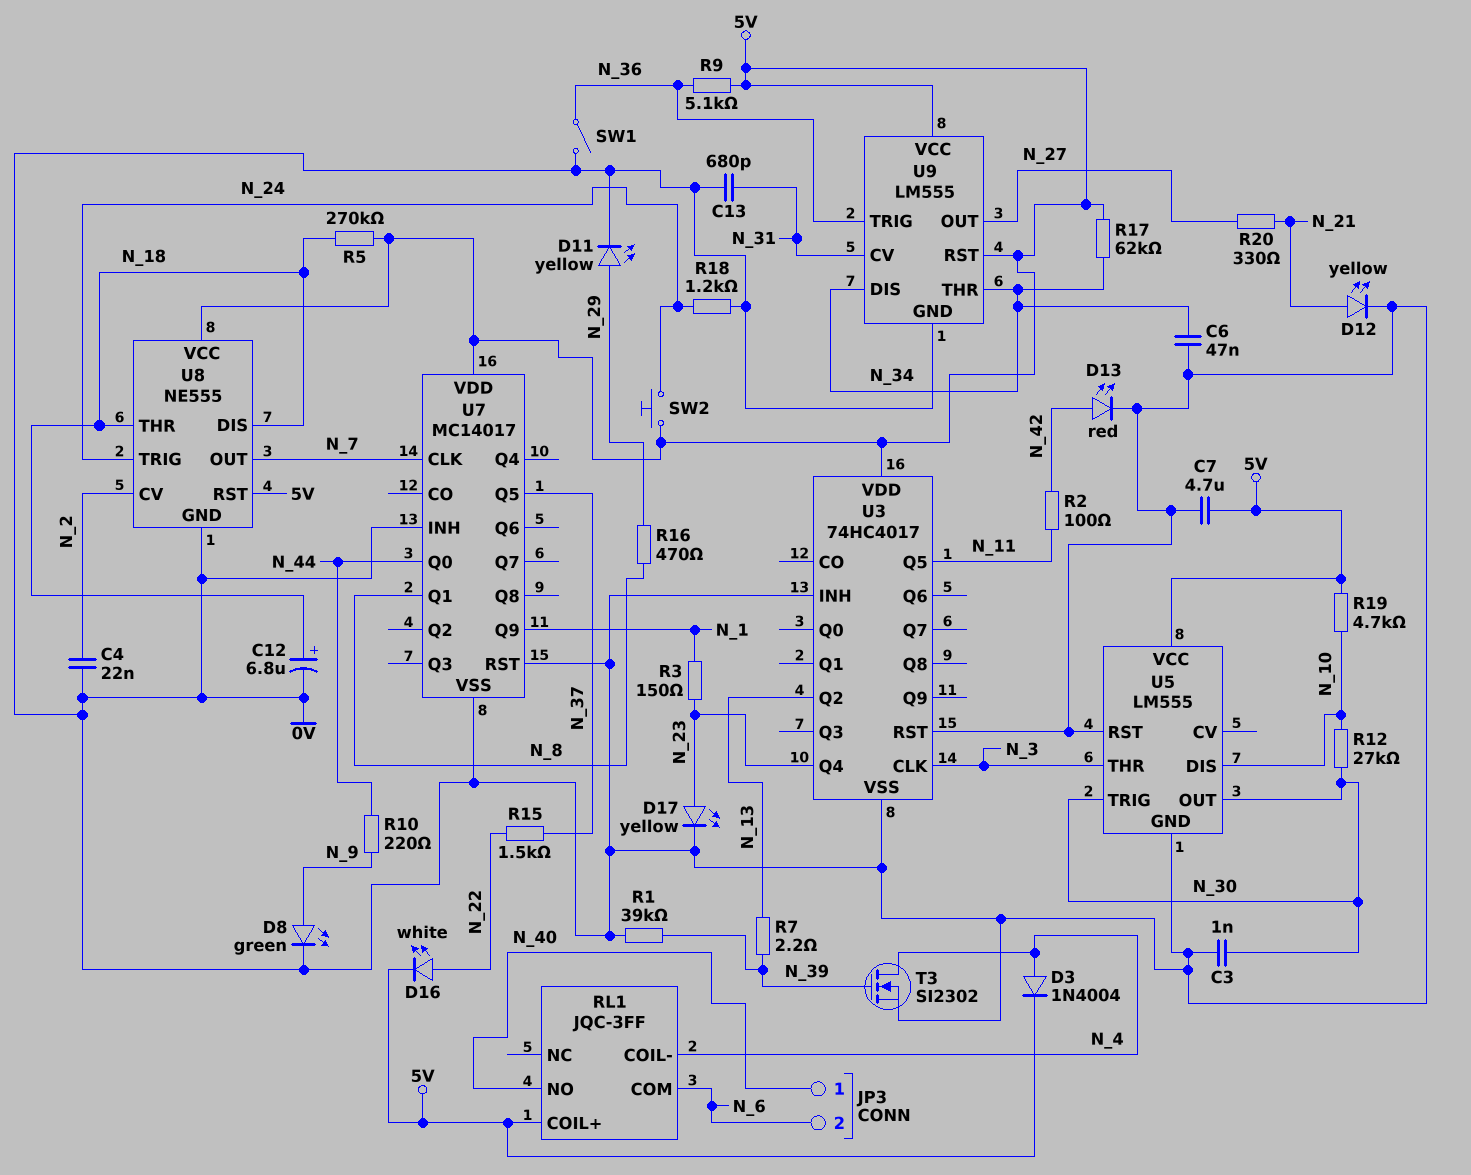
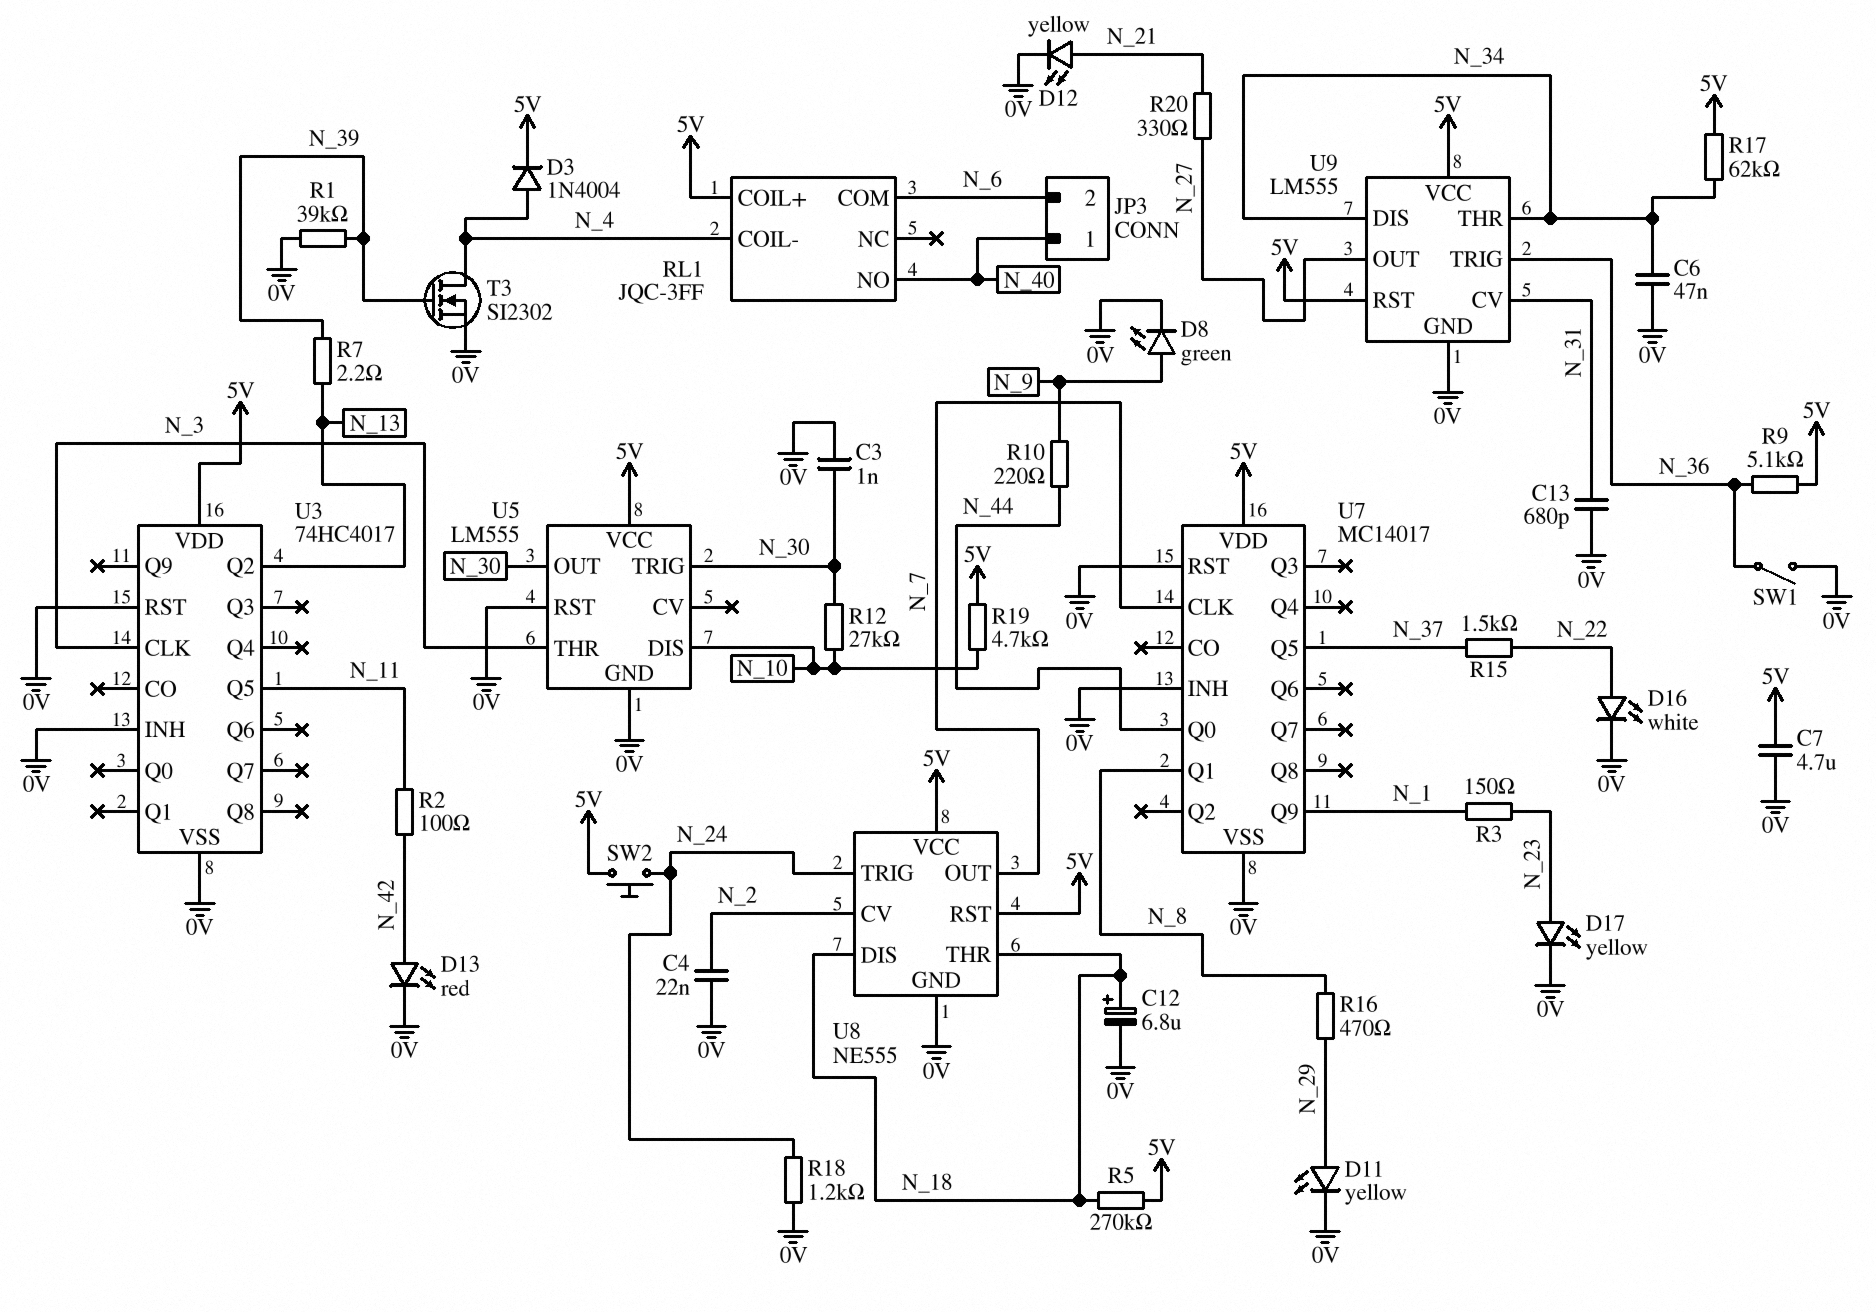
D16: LED white (A N_22, K 5V) -> LED white (A N_22, K 0V)
U3 pin Q4: N_23 -> none

